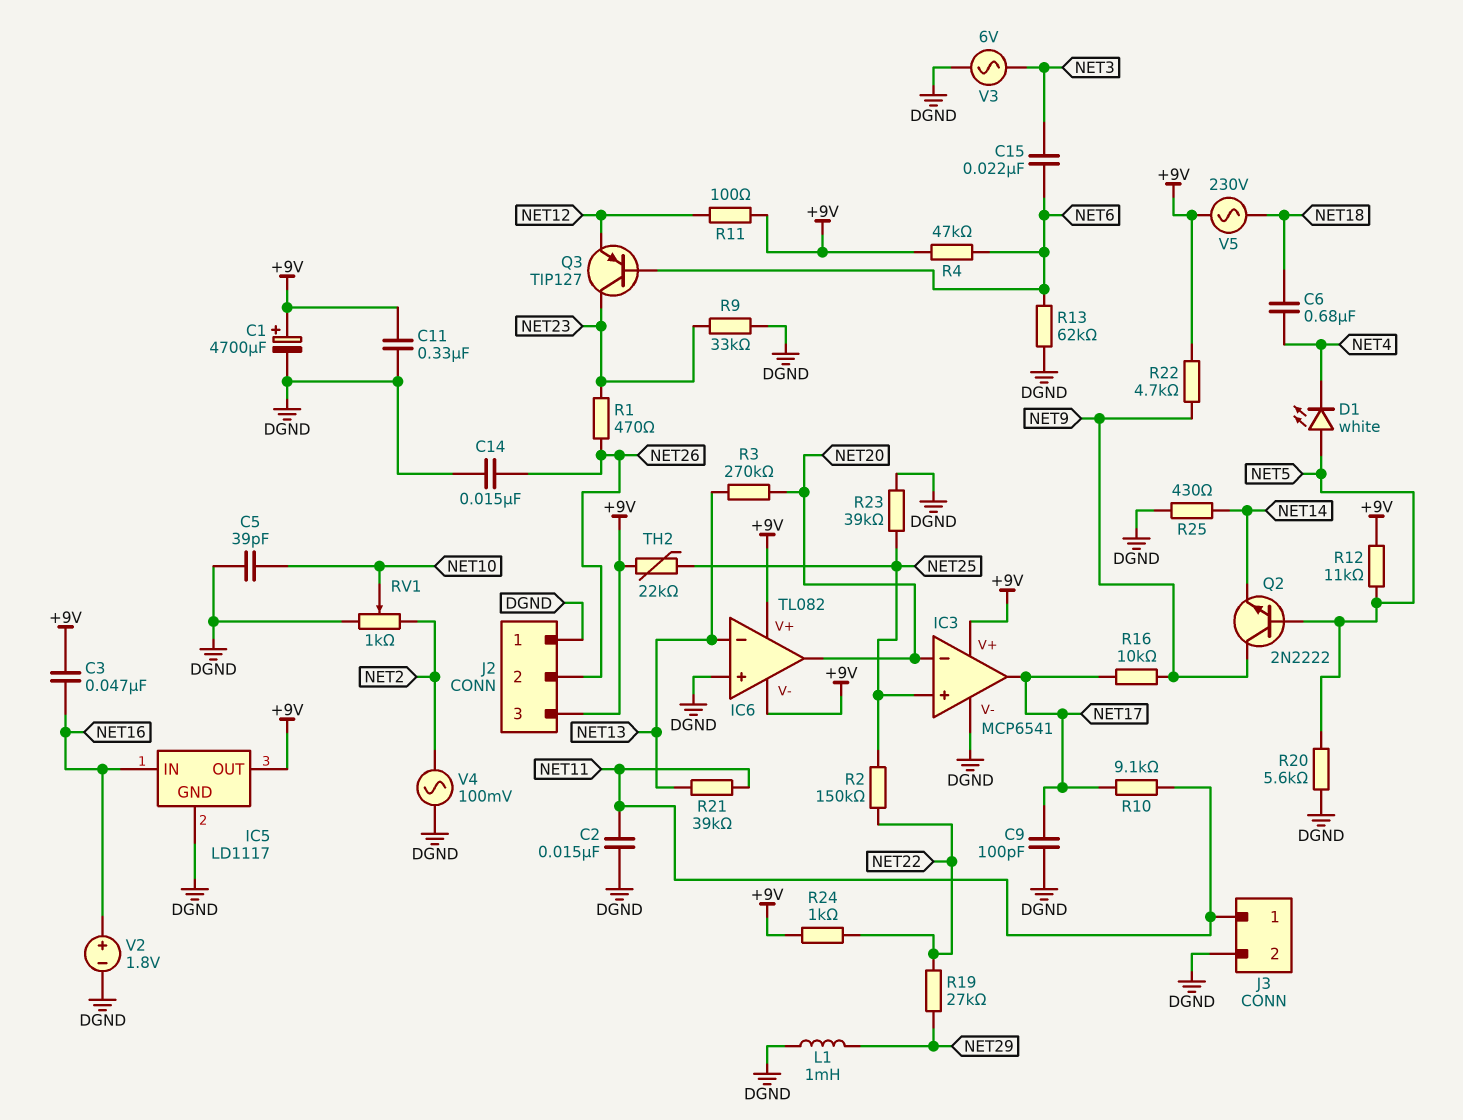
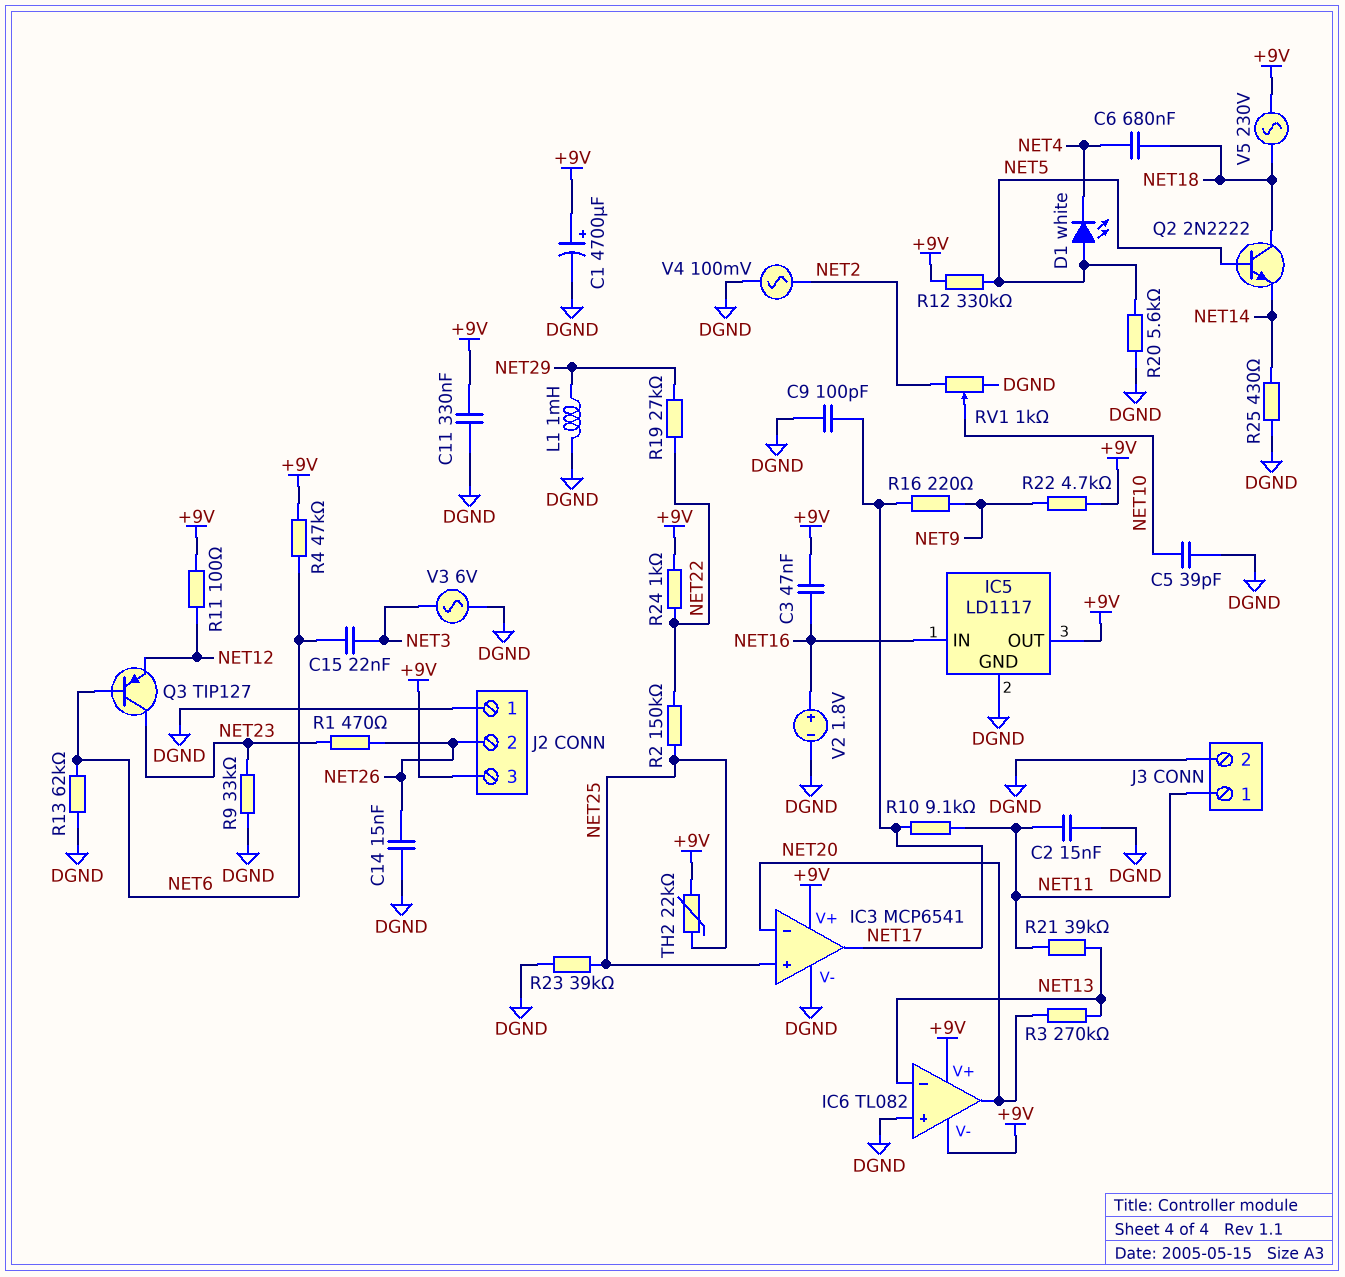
Q2: NPN 2N2222 (B NET5, C NET9, E NET14) -> NPN 2N2222 (B NET5, C NET18, E NET14)
R12: 11k (+9V, NET5) -> 330k (+9V, NET5)
R16: 10k (NET9, NET17) -> 220 (NET9, NET17)

